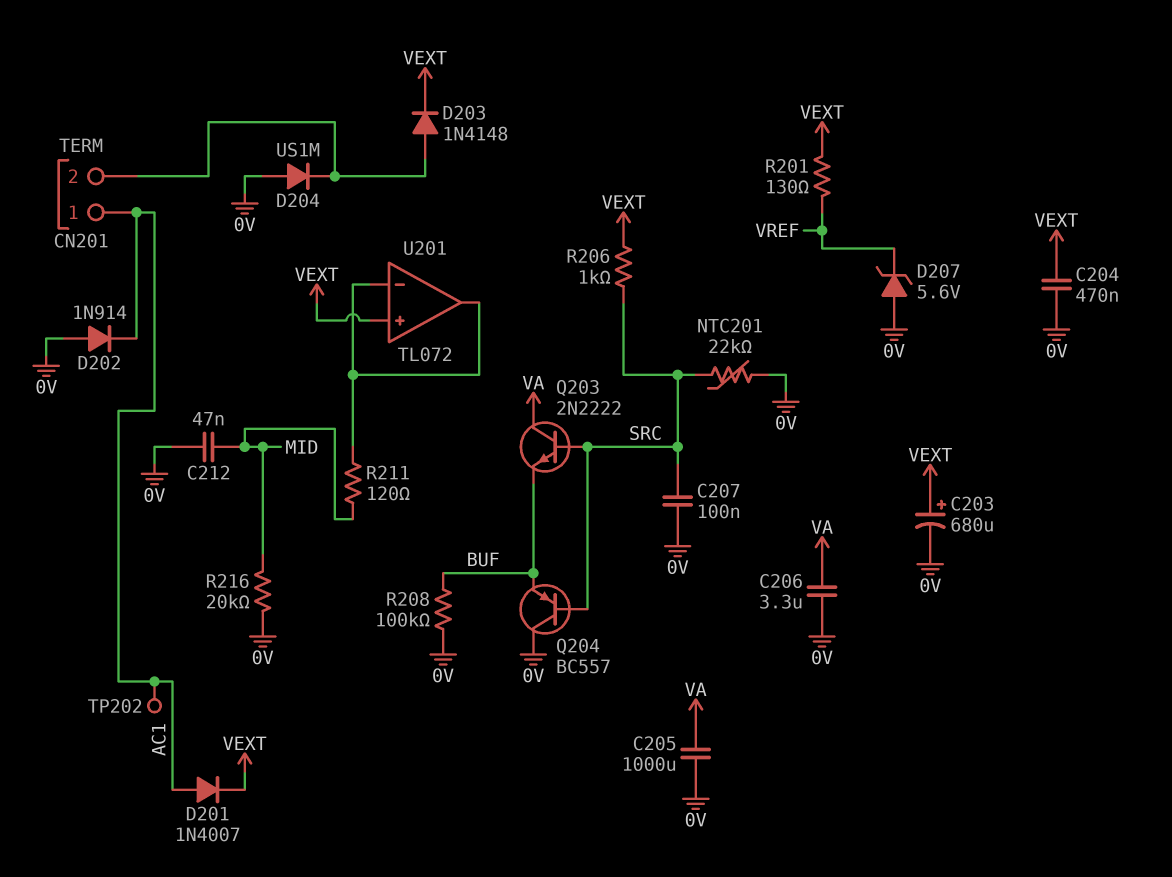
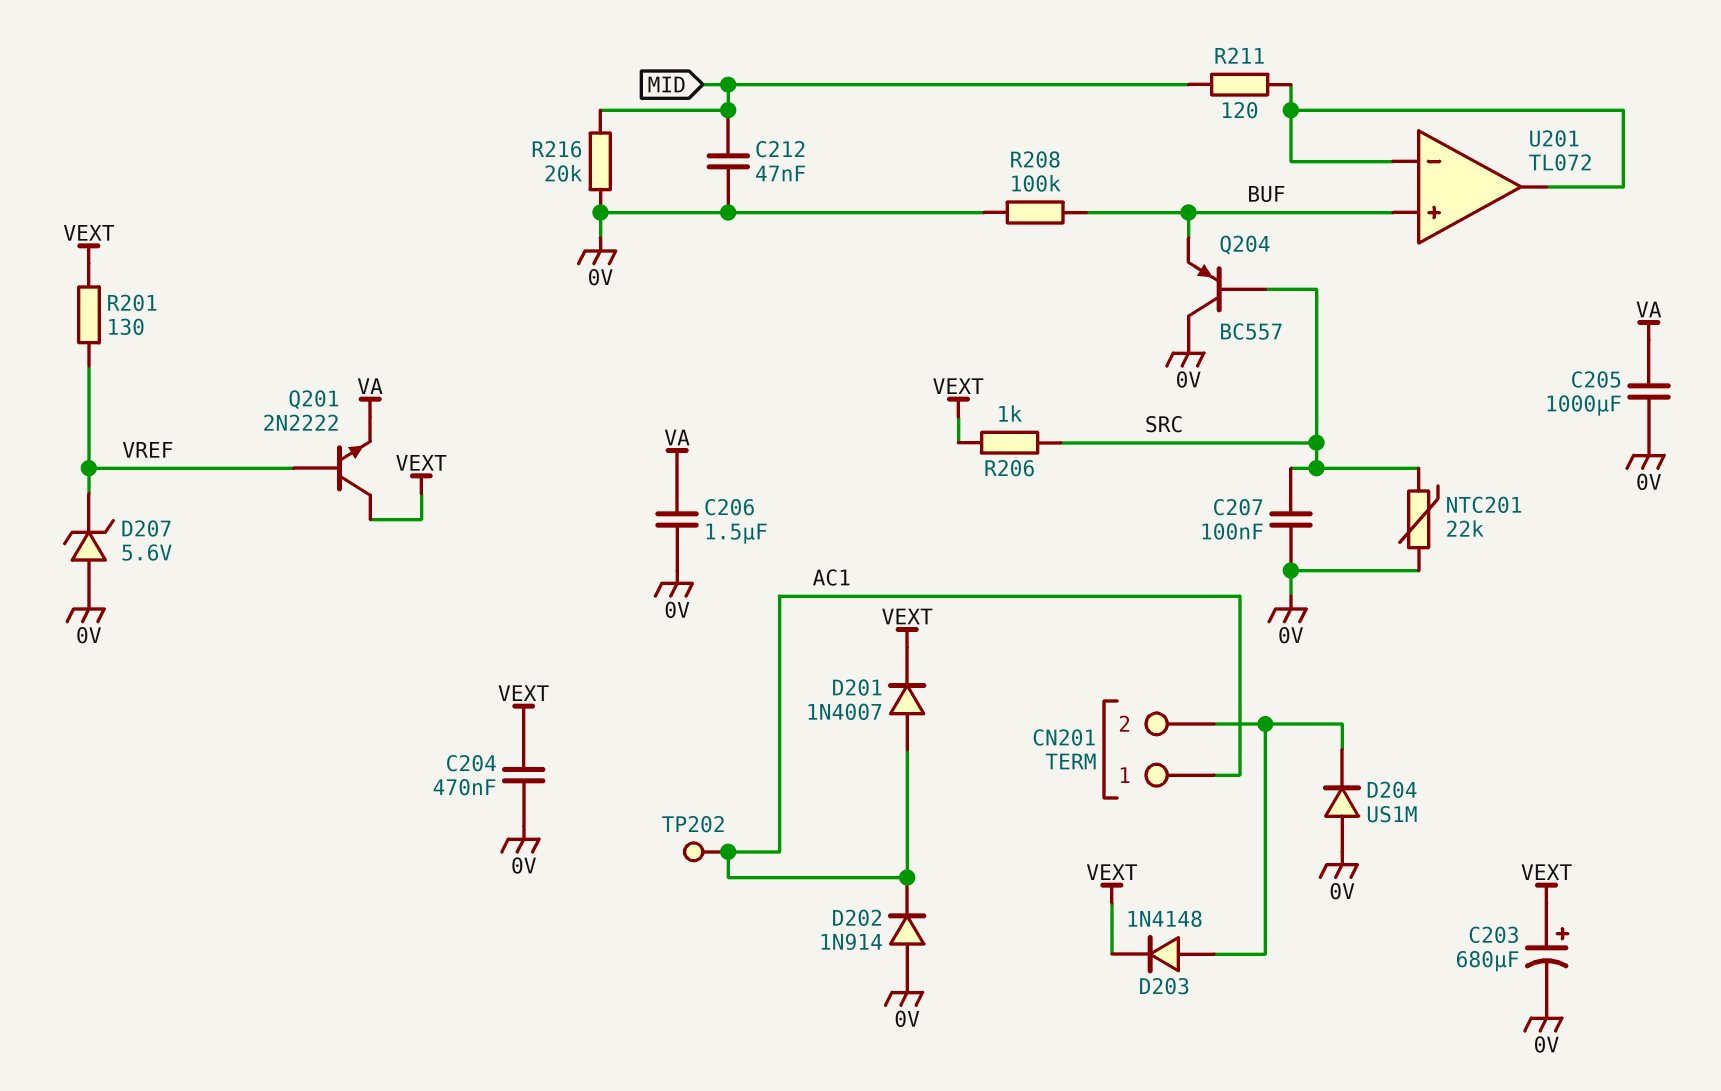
C206: 3.3uF (0V, VA) -> 1.5uF (0V, VA)
Q201: none -> NPN 2N2222 (B VREF, C VEXT, E VA)
Q203: NPN 2N2222 (B SRC, C VA, E BUF) -> none
U201 pin in+: VEXT -> BUF

